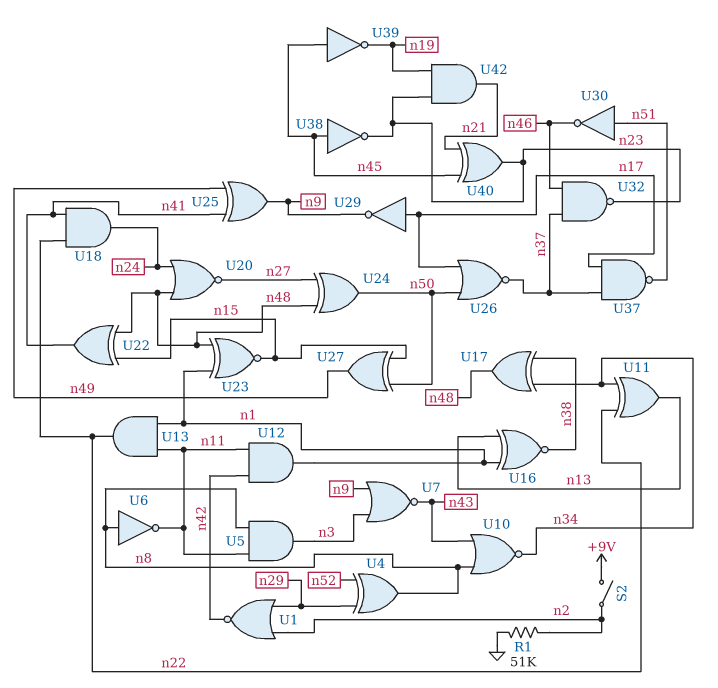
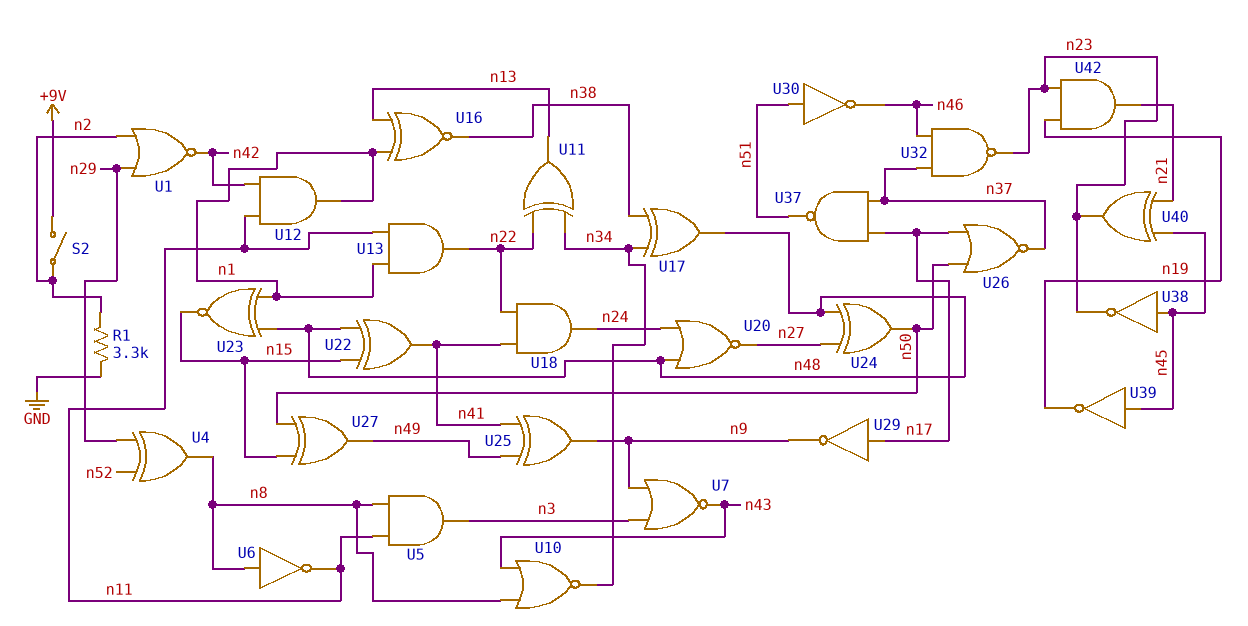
R1: 51k (GND, n2) -> 3.3k (GND, n2)

